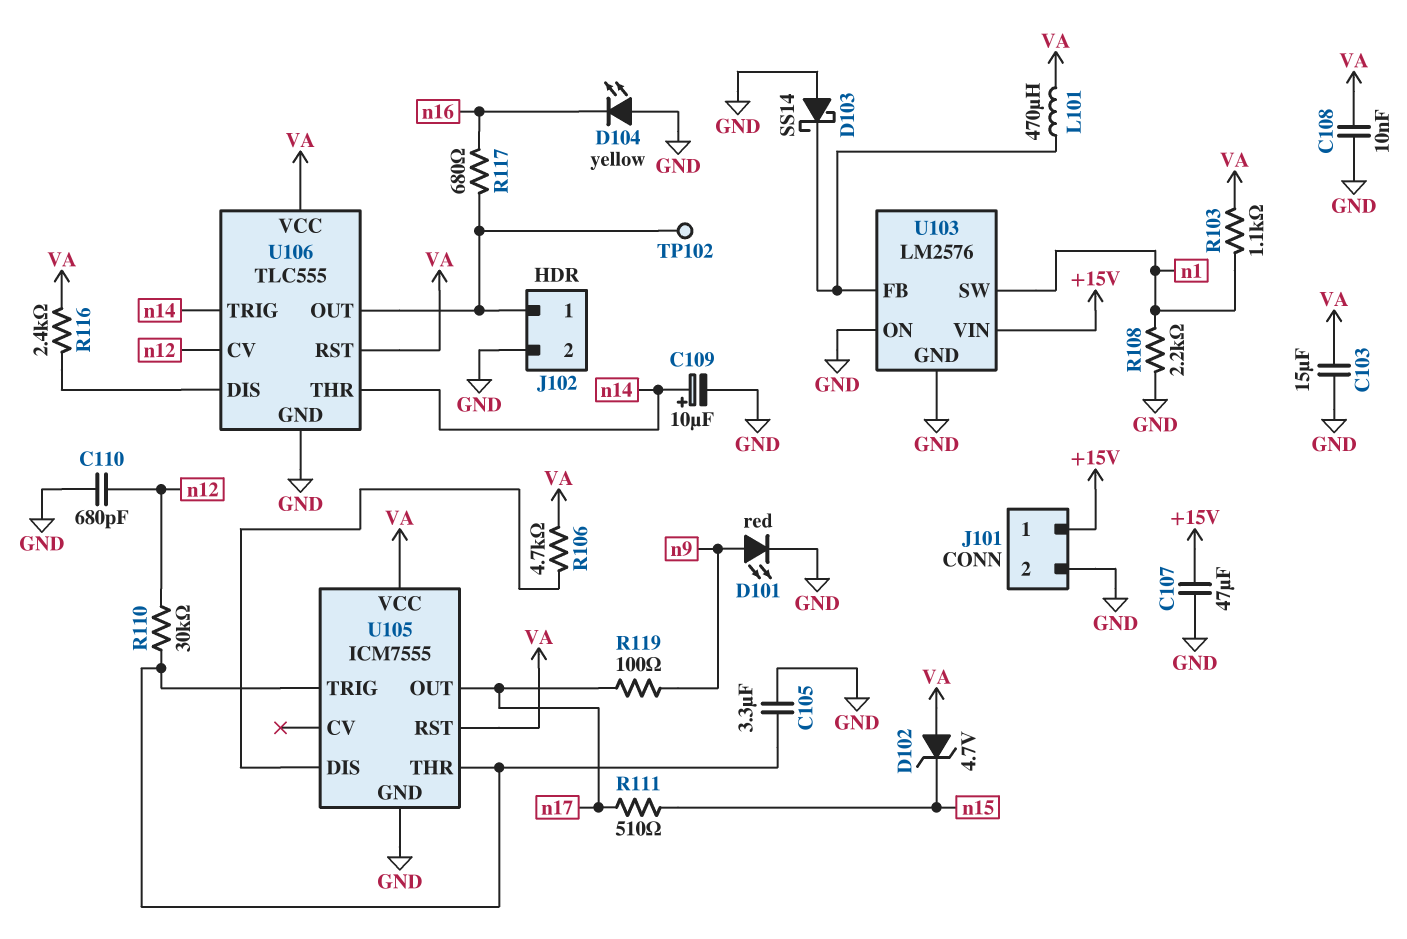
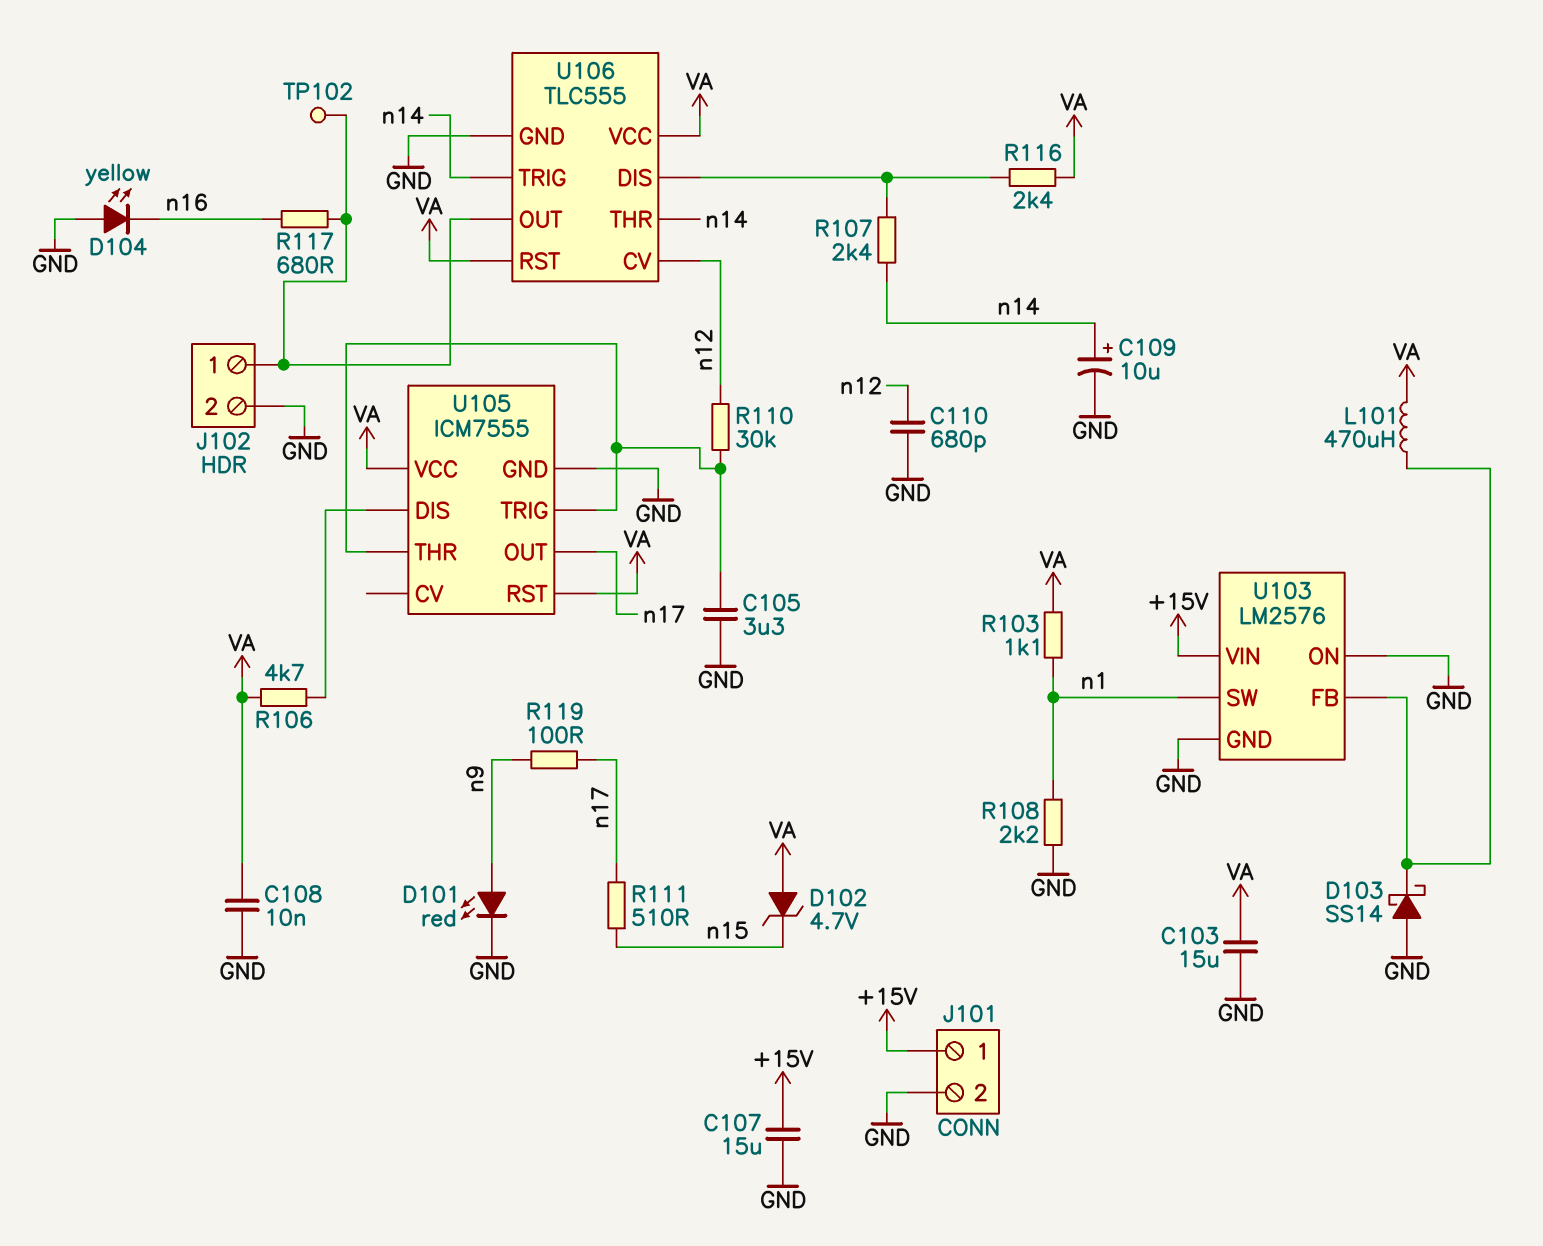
C107: 47uF (+15V, GND) -> 15uF (+15V, GND)
R107: none -> 2.4k (U106/DIS, n14)

